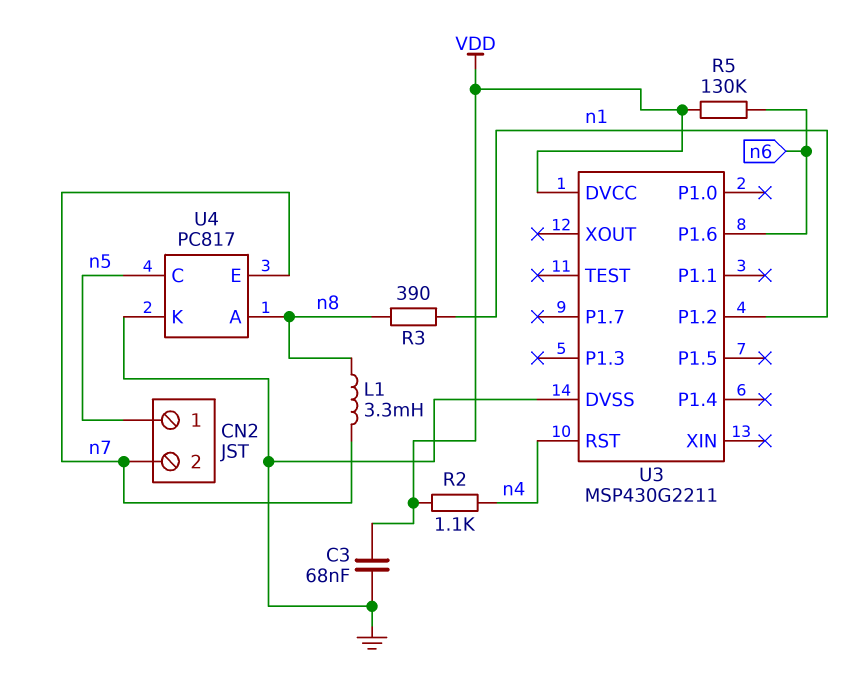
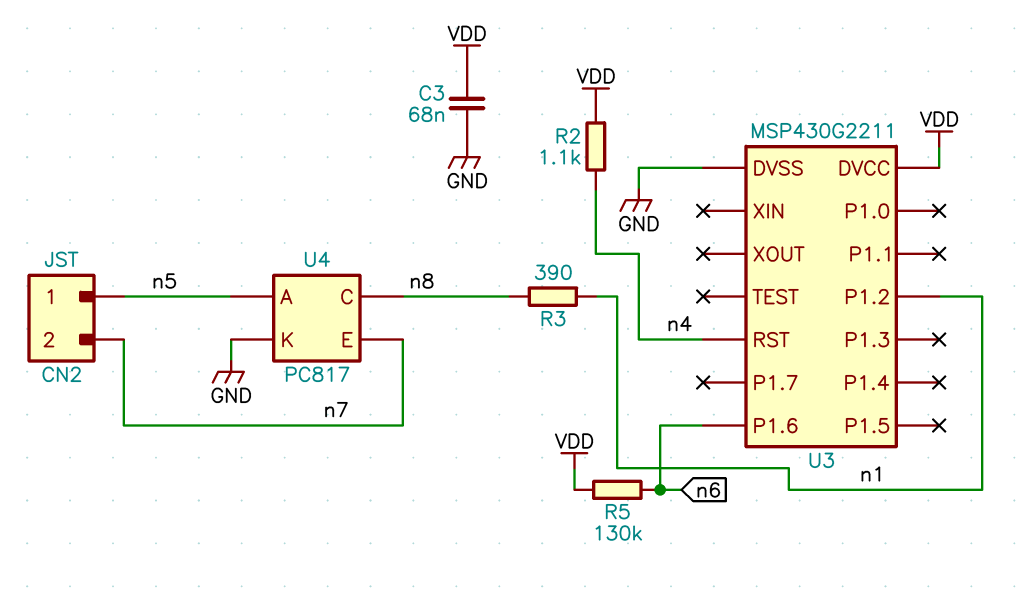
L1: 3.3mH (n7, n8) -> none
U4 pin A: n8 -> n5
U4 pin C: n5 -> n8

